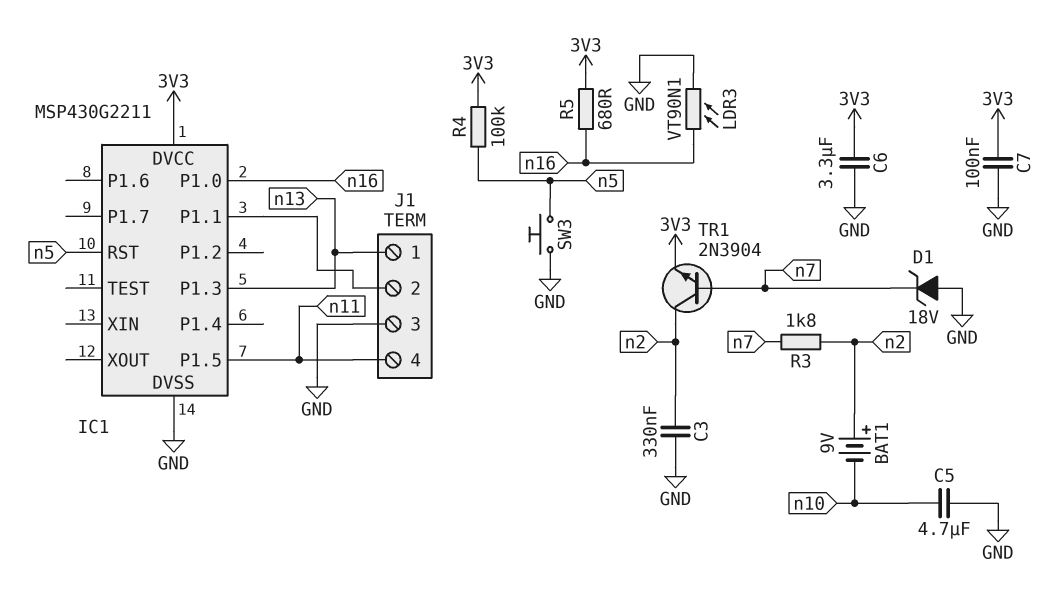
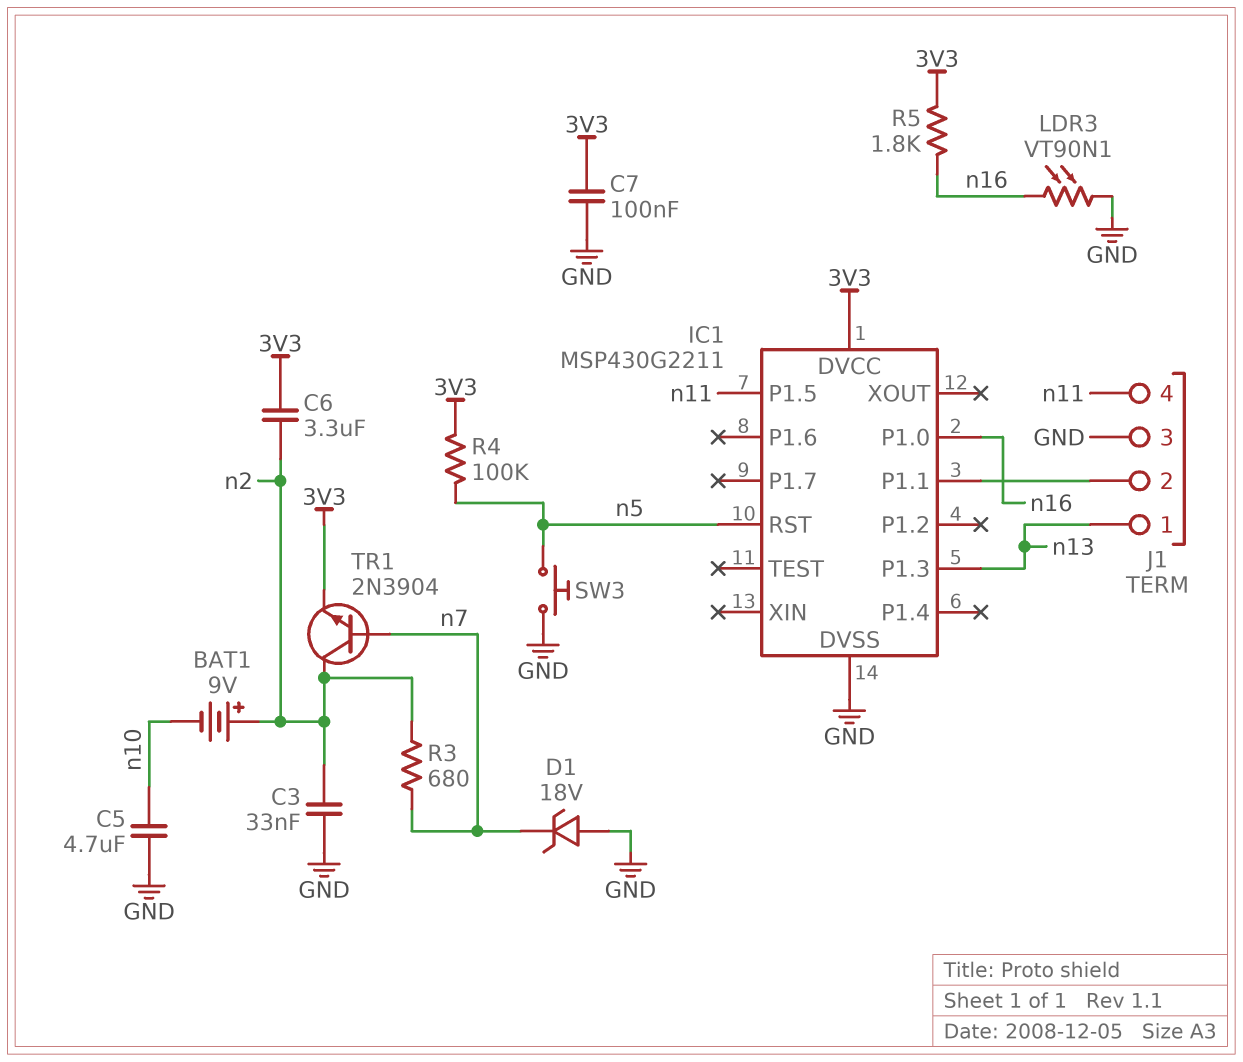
C3: 330nF (GND, n2) -> 33nF (GND, n2)
C6: 3.3uF (3V3, GND) -> 3.3uF (3V3, n2)
R3: 1.8k (n2, n7) -> 680 (n2, n7)
R5: 680 (3V3, n16) -> 1.8k (3V3, n16)

